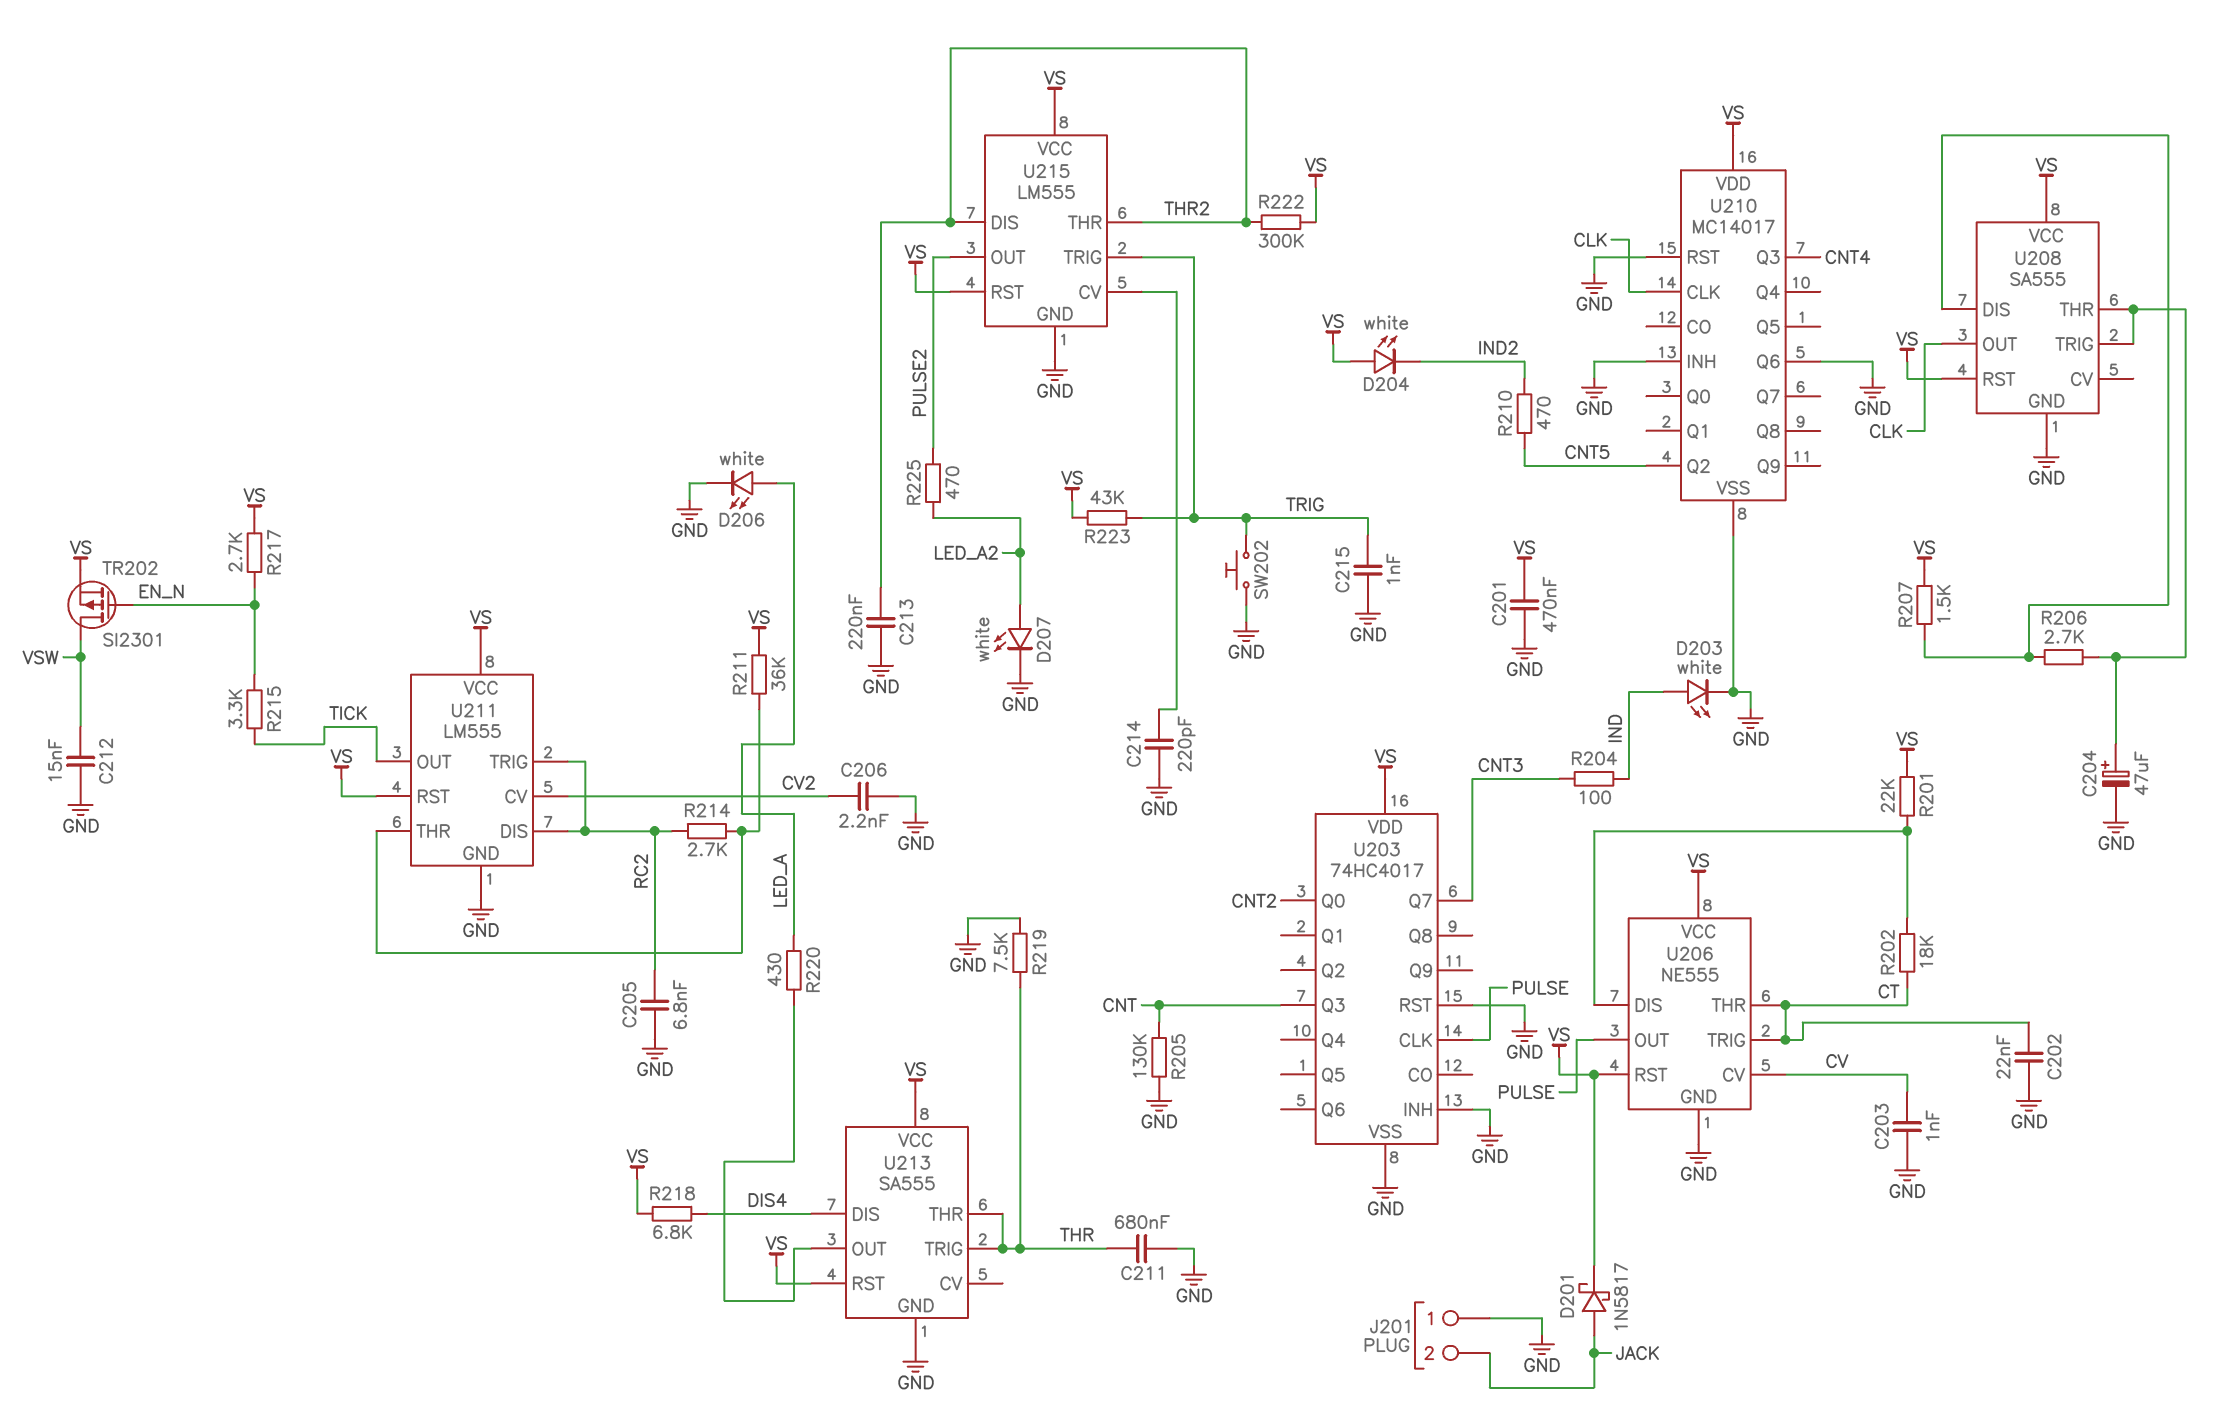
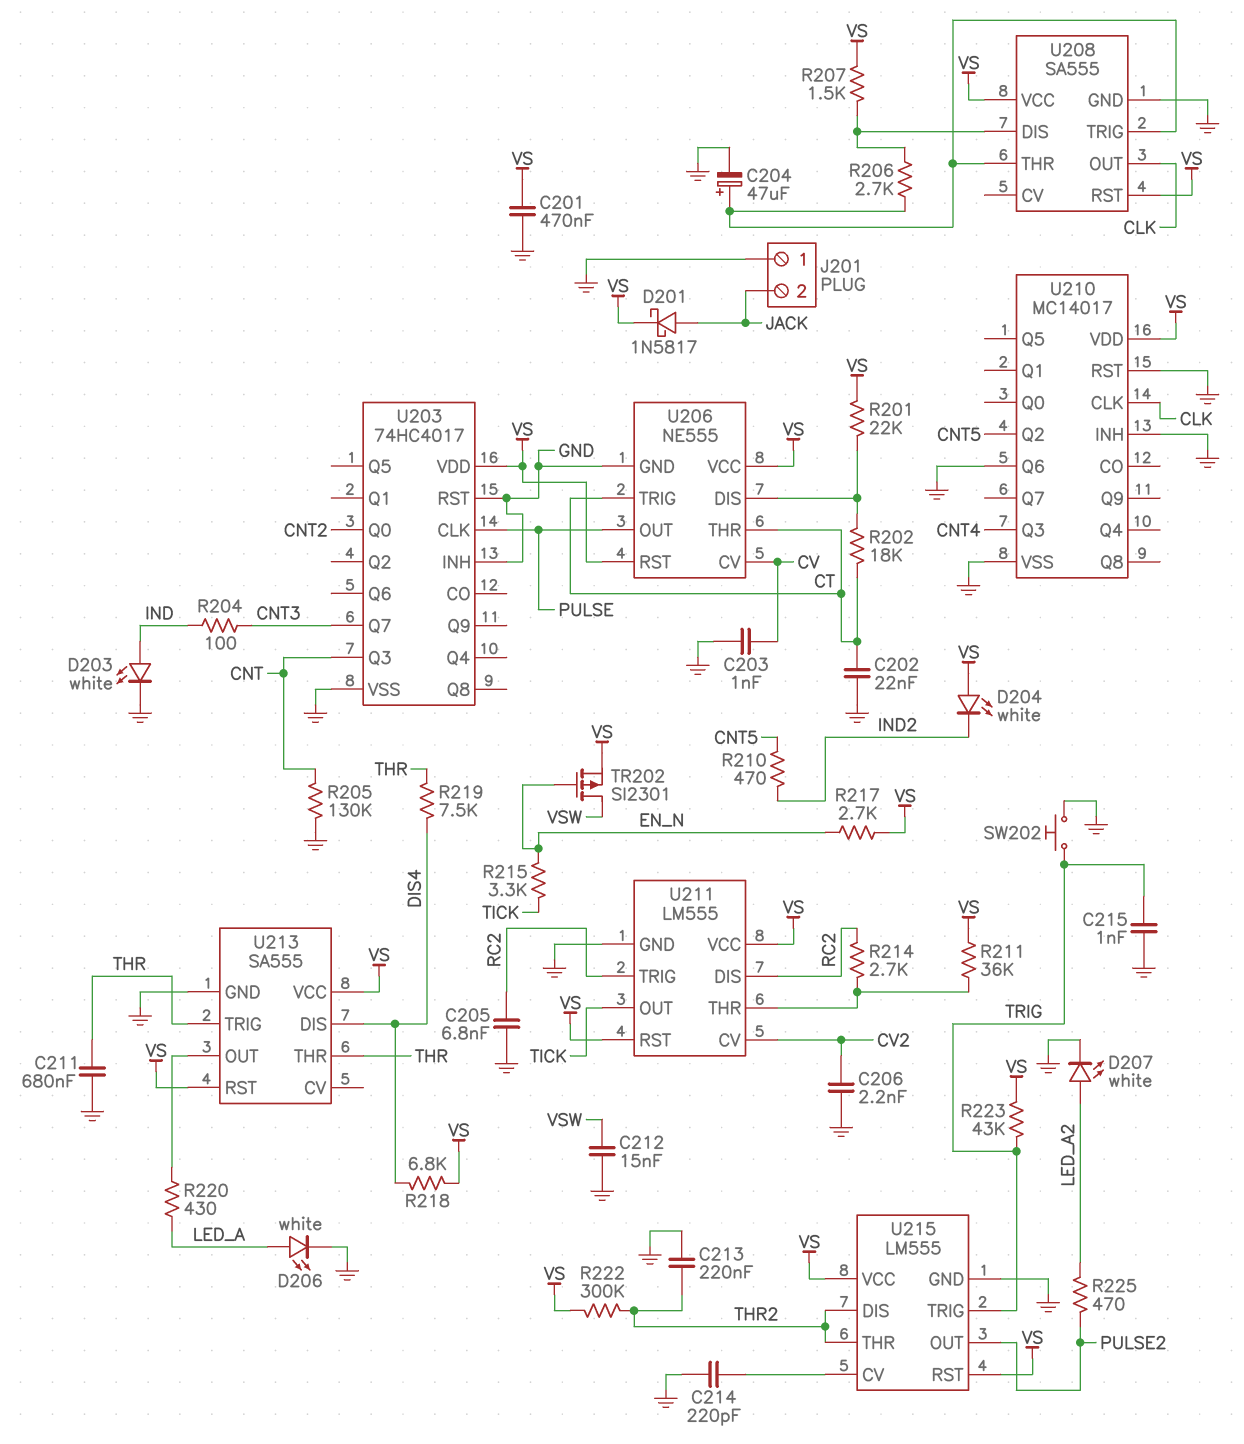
R219: 7.5k (GND, THR) -> 7.5k (DIS4, THR)

